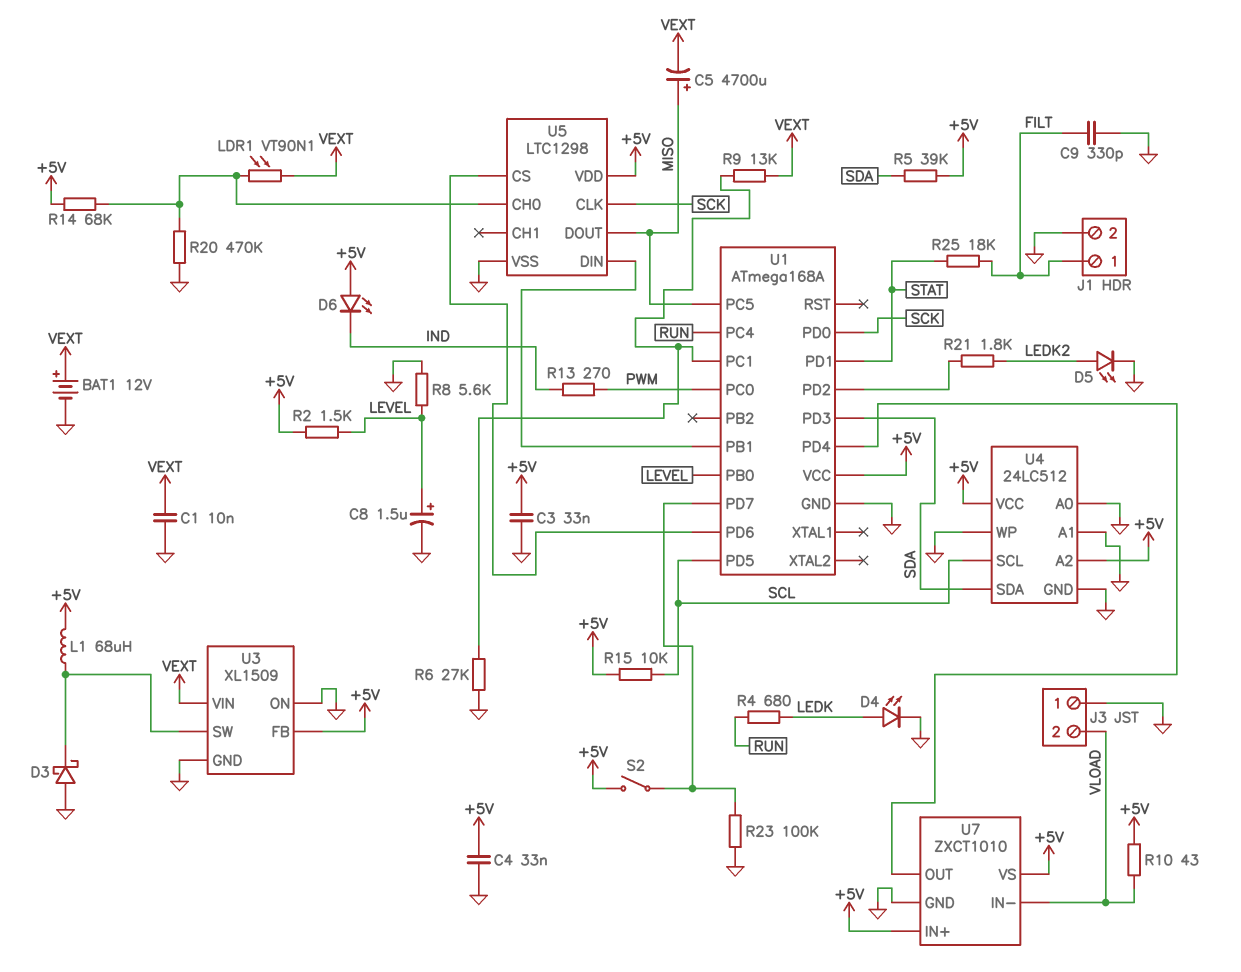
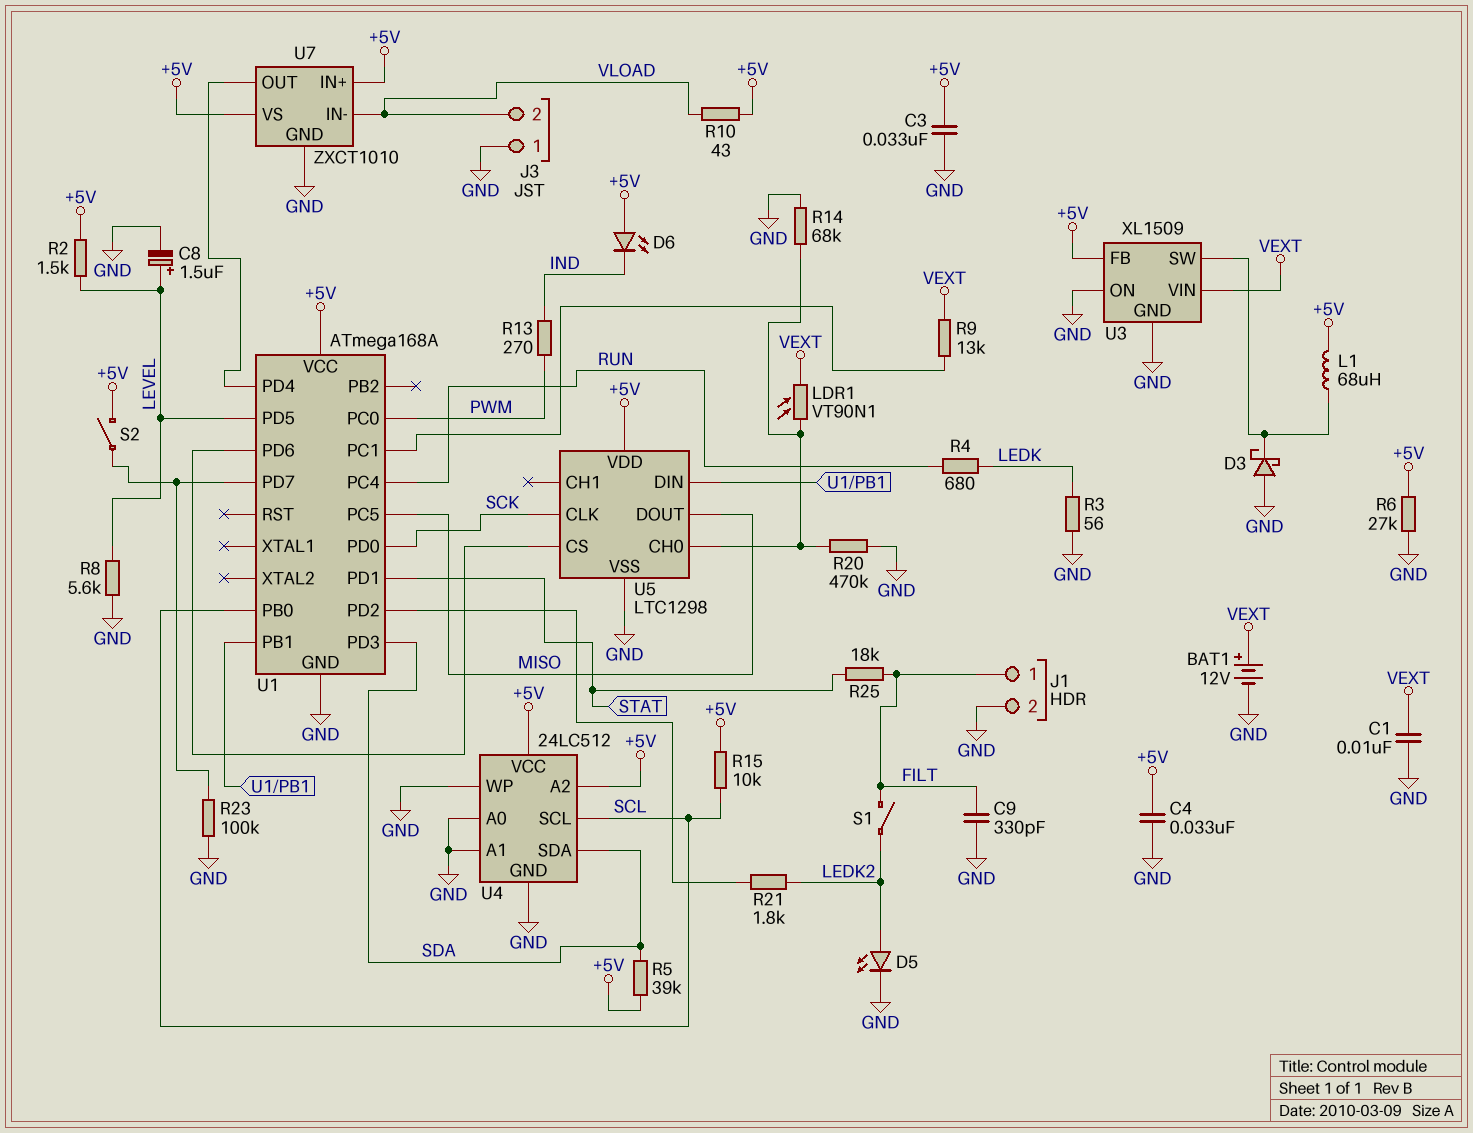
C5: 4700uF (plus MISO, minus VEXT) -> none
D4: LED (A LEDK, K GND) -> none
R3: none -> 56 (GND, LEDK)
R6: 27k (GND, U1/PC1) -> 27k (+5V, GND)
R14: 68k (+5V, U5/CH0) -> 68k (GND, U5/CH0)
S1: none -> switch (FILT, LEDK2)
U1 pin PB0: LEVEL -> SCL
U1 pin PD5: SCL -> LEVEL

